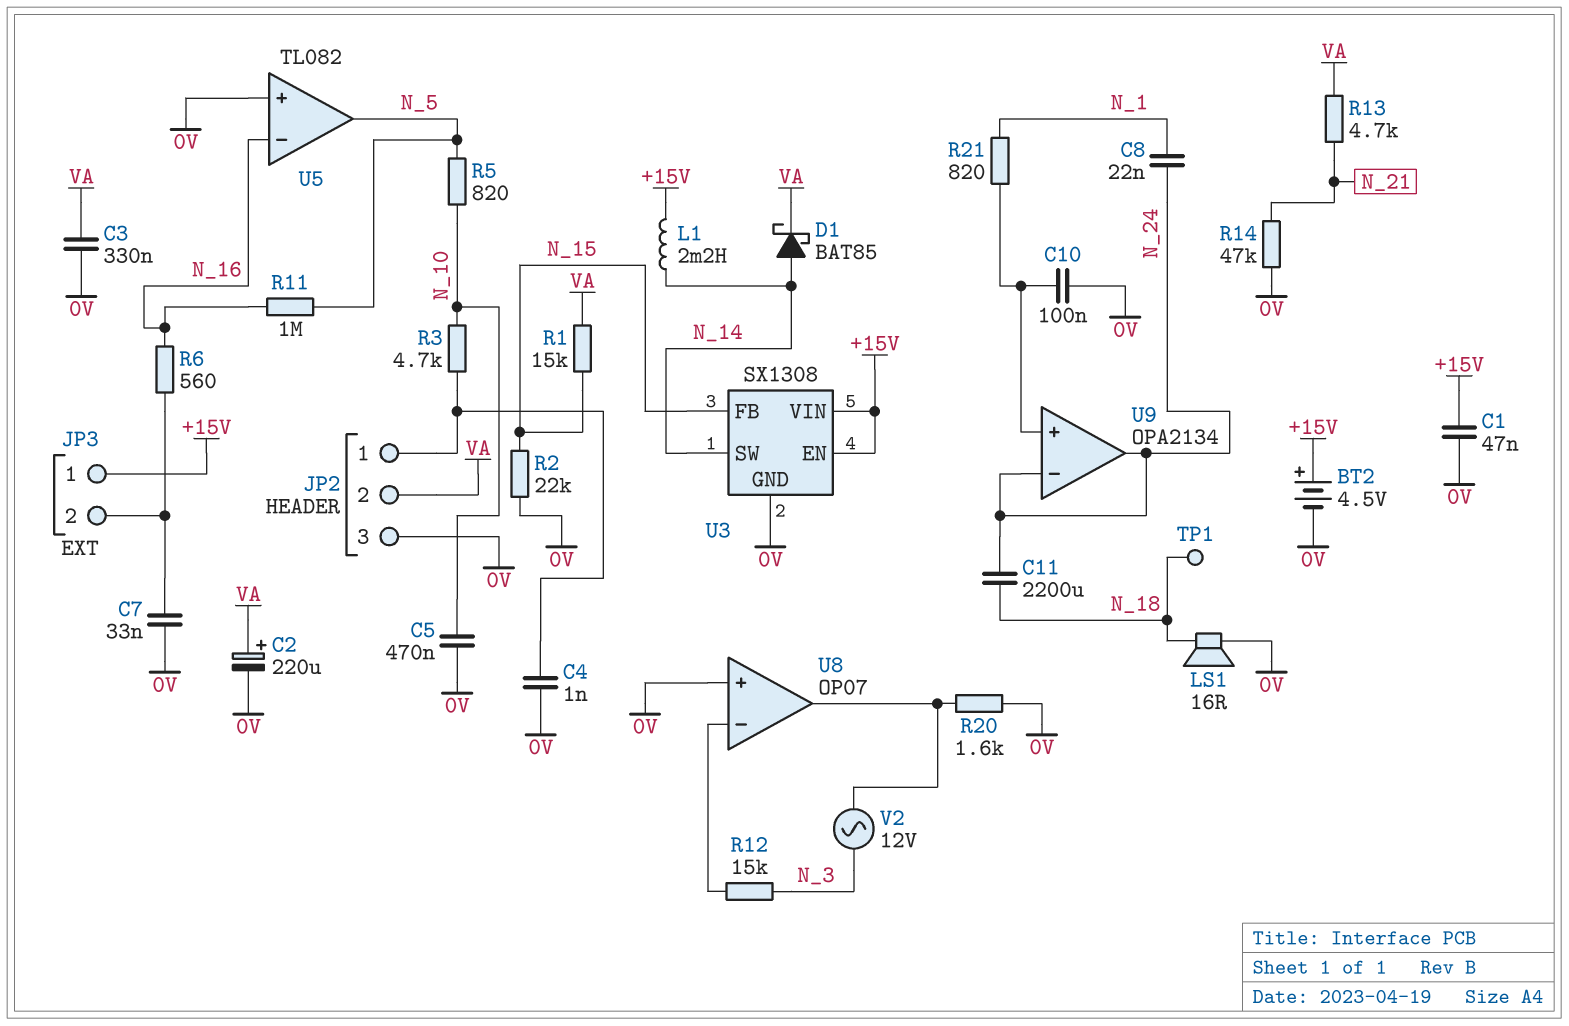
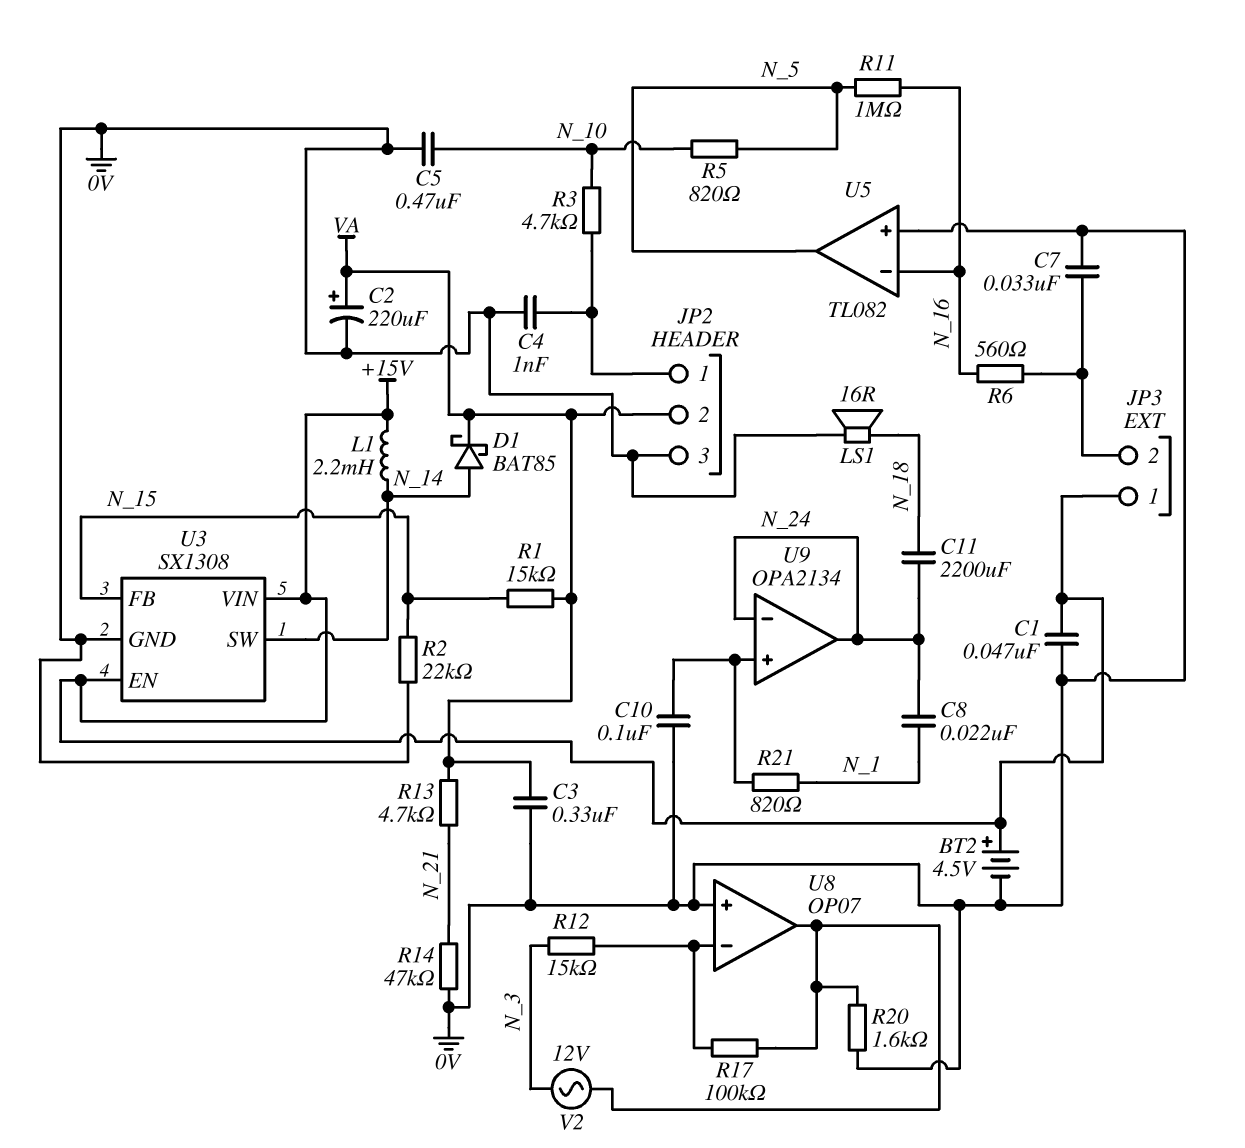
R17: none -> 100k (U8/in-, U8/out)
TP1: test point (N_18) -> none

